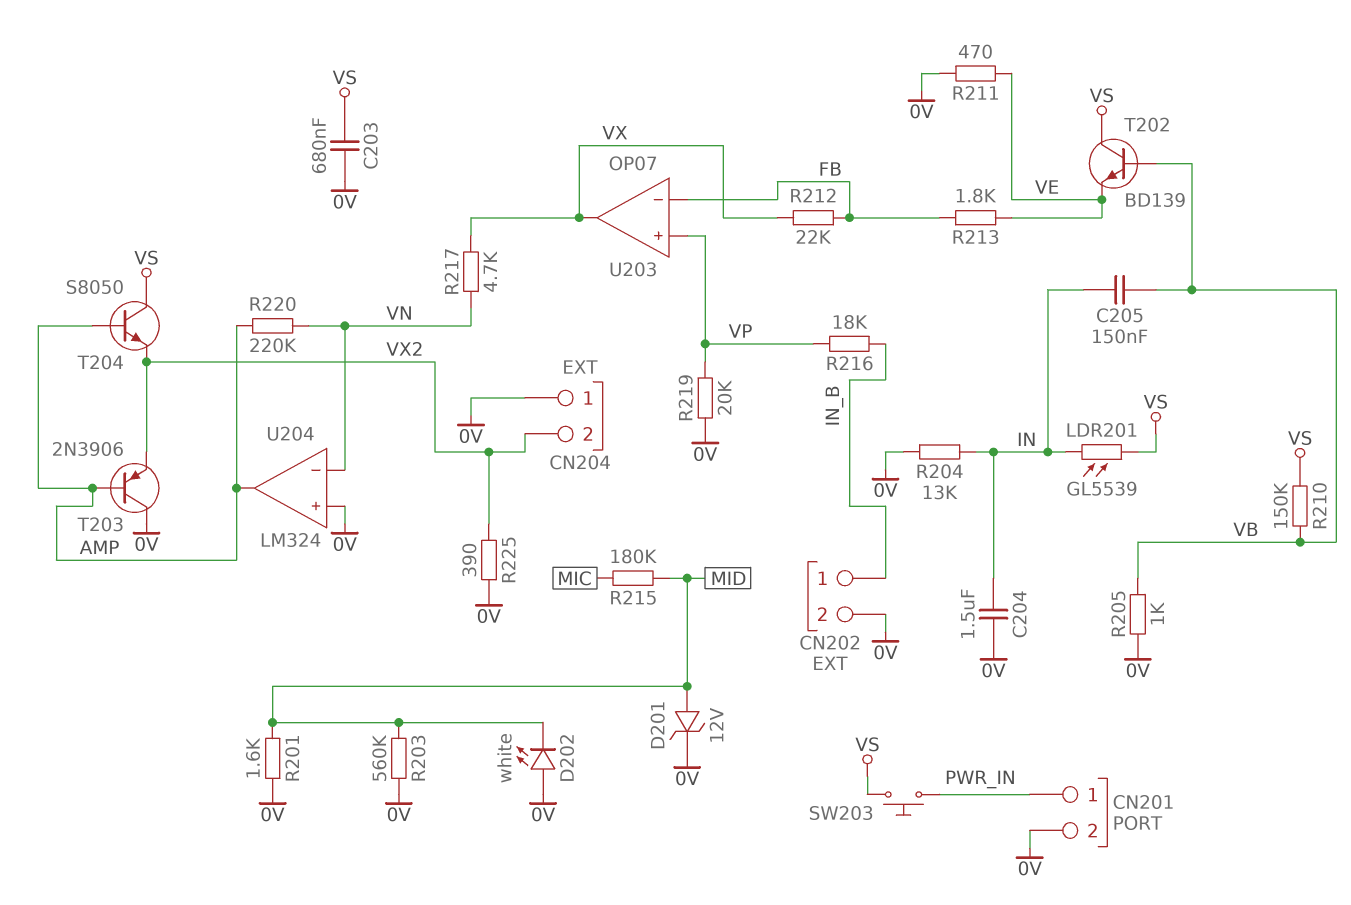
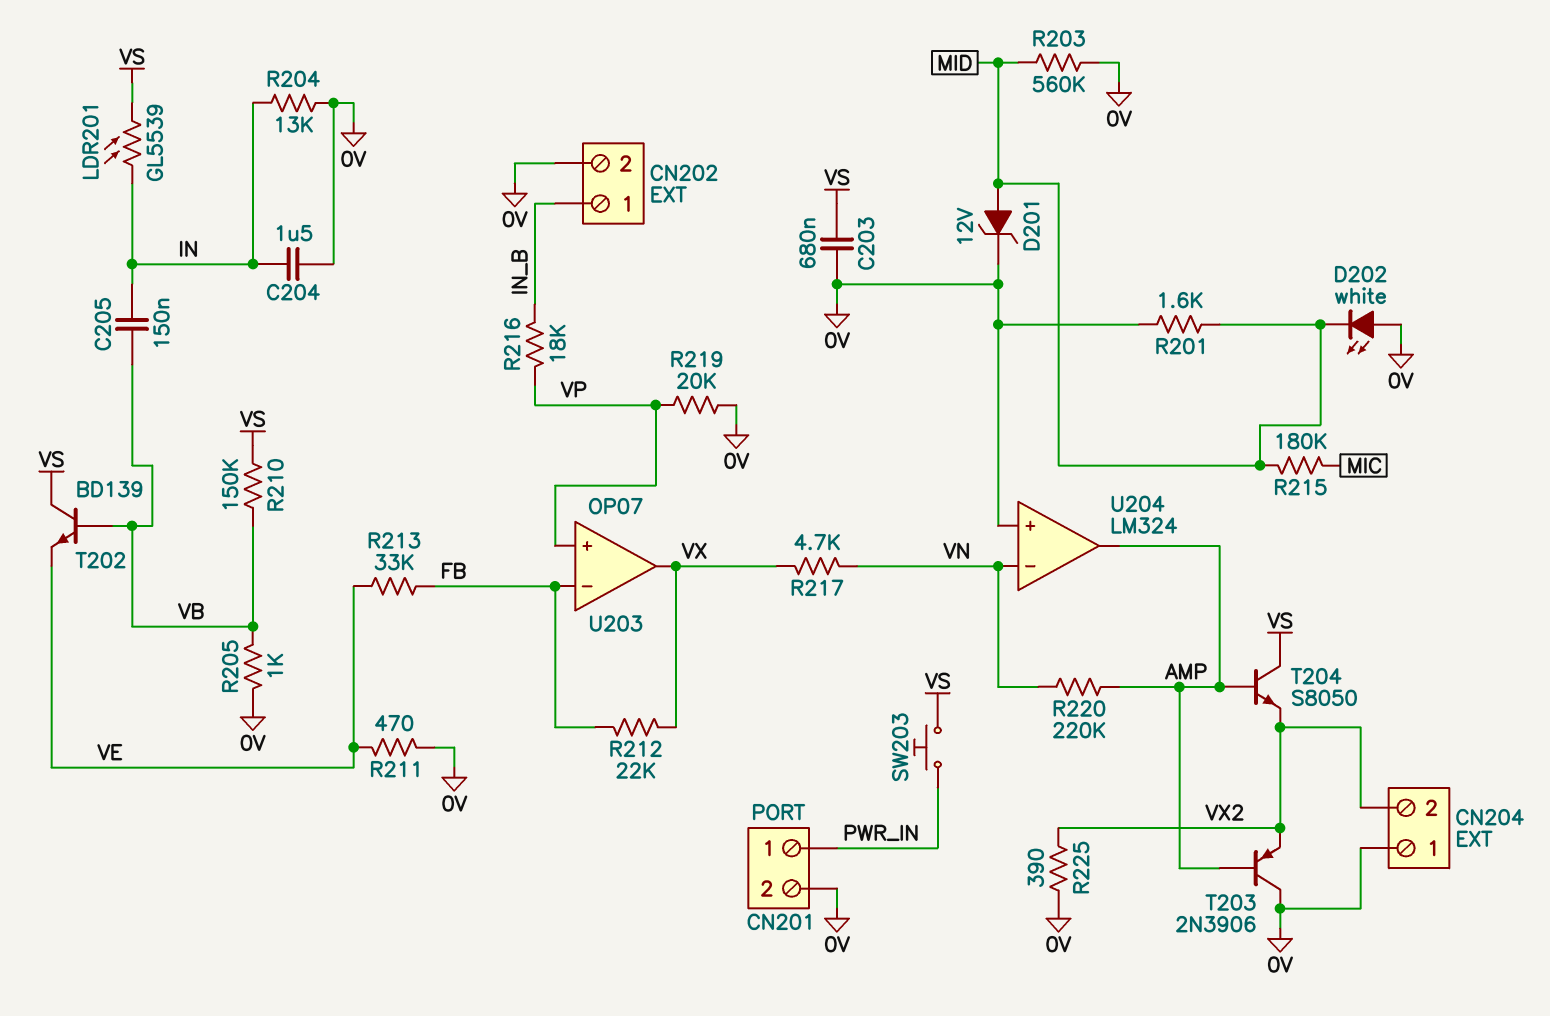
R213: 1.8k (FB, VE) -> 33k (FB, VE)

